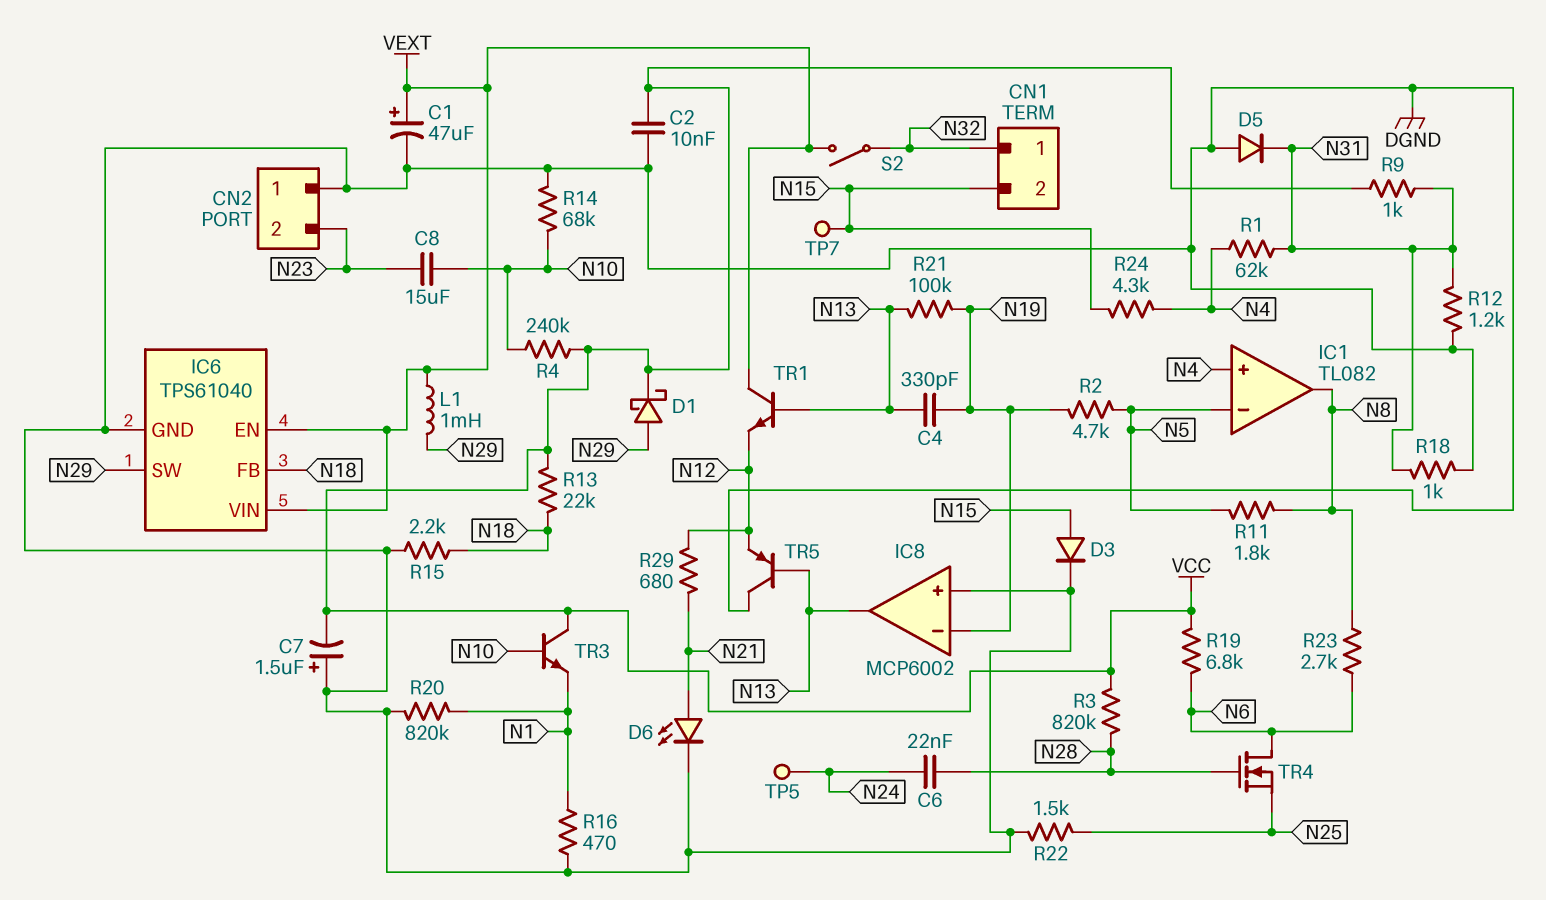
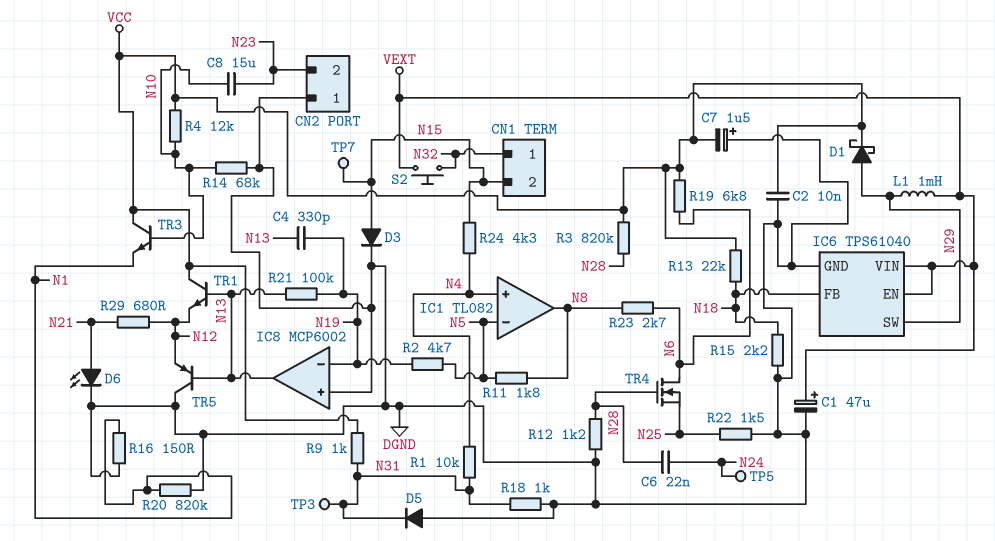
R1: 62k (N4, N31) -> 10k (N4, N31)
R4: 240k (N10, VCC) -> 12k (N10, VCC)
R12: 1.2k (DGND, N31) -> 1.2k (DGND, N28)
R16: 470 (DGND, N1) -> 150 (DGND, N1)
S2: switch (N32, VEXT) -> button (N32, VEXT)
TP3: none -> test point (N31)
TR1: NPN (B N13, C VEXT, E N12) -> NPN (B N13, C VCC, E N12)

